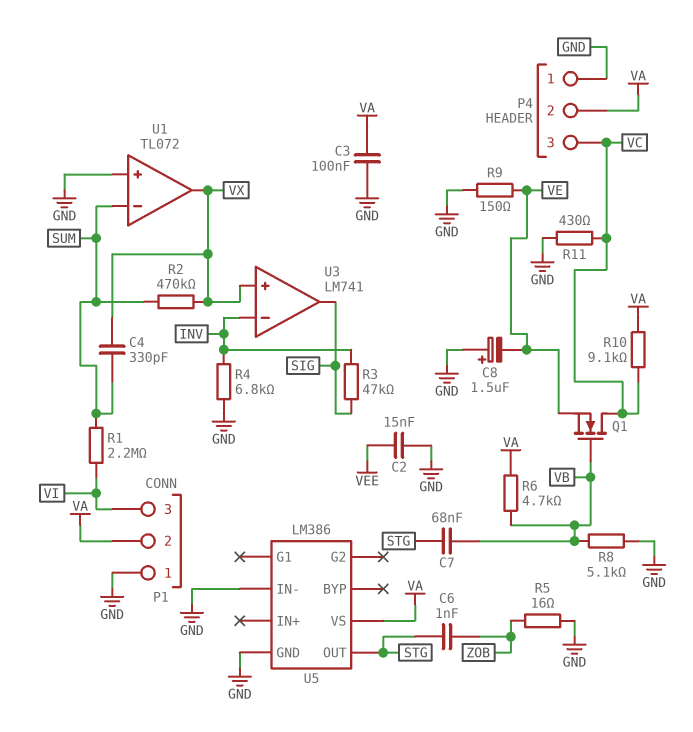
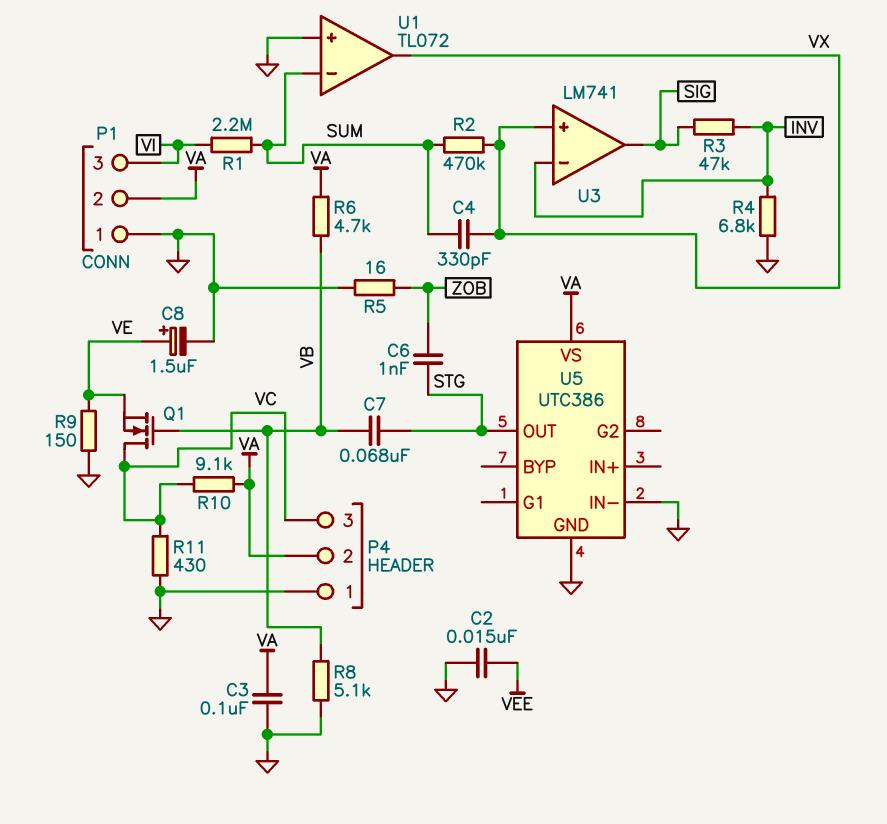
C8: 1.5uF (plus GND, minus VE) -> 1.5uF (plus VE, minus GND)
U5: LM386 -> UTC386

